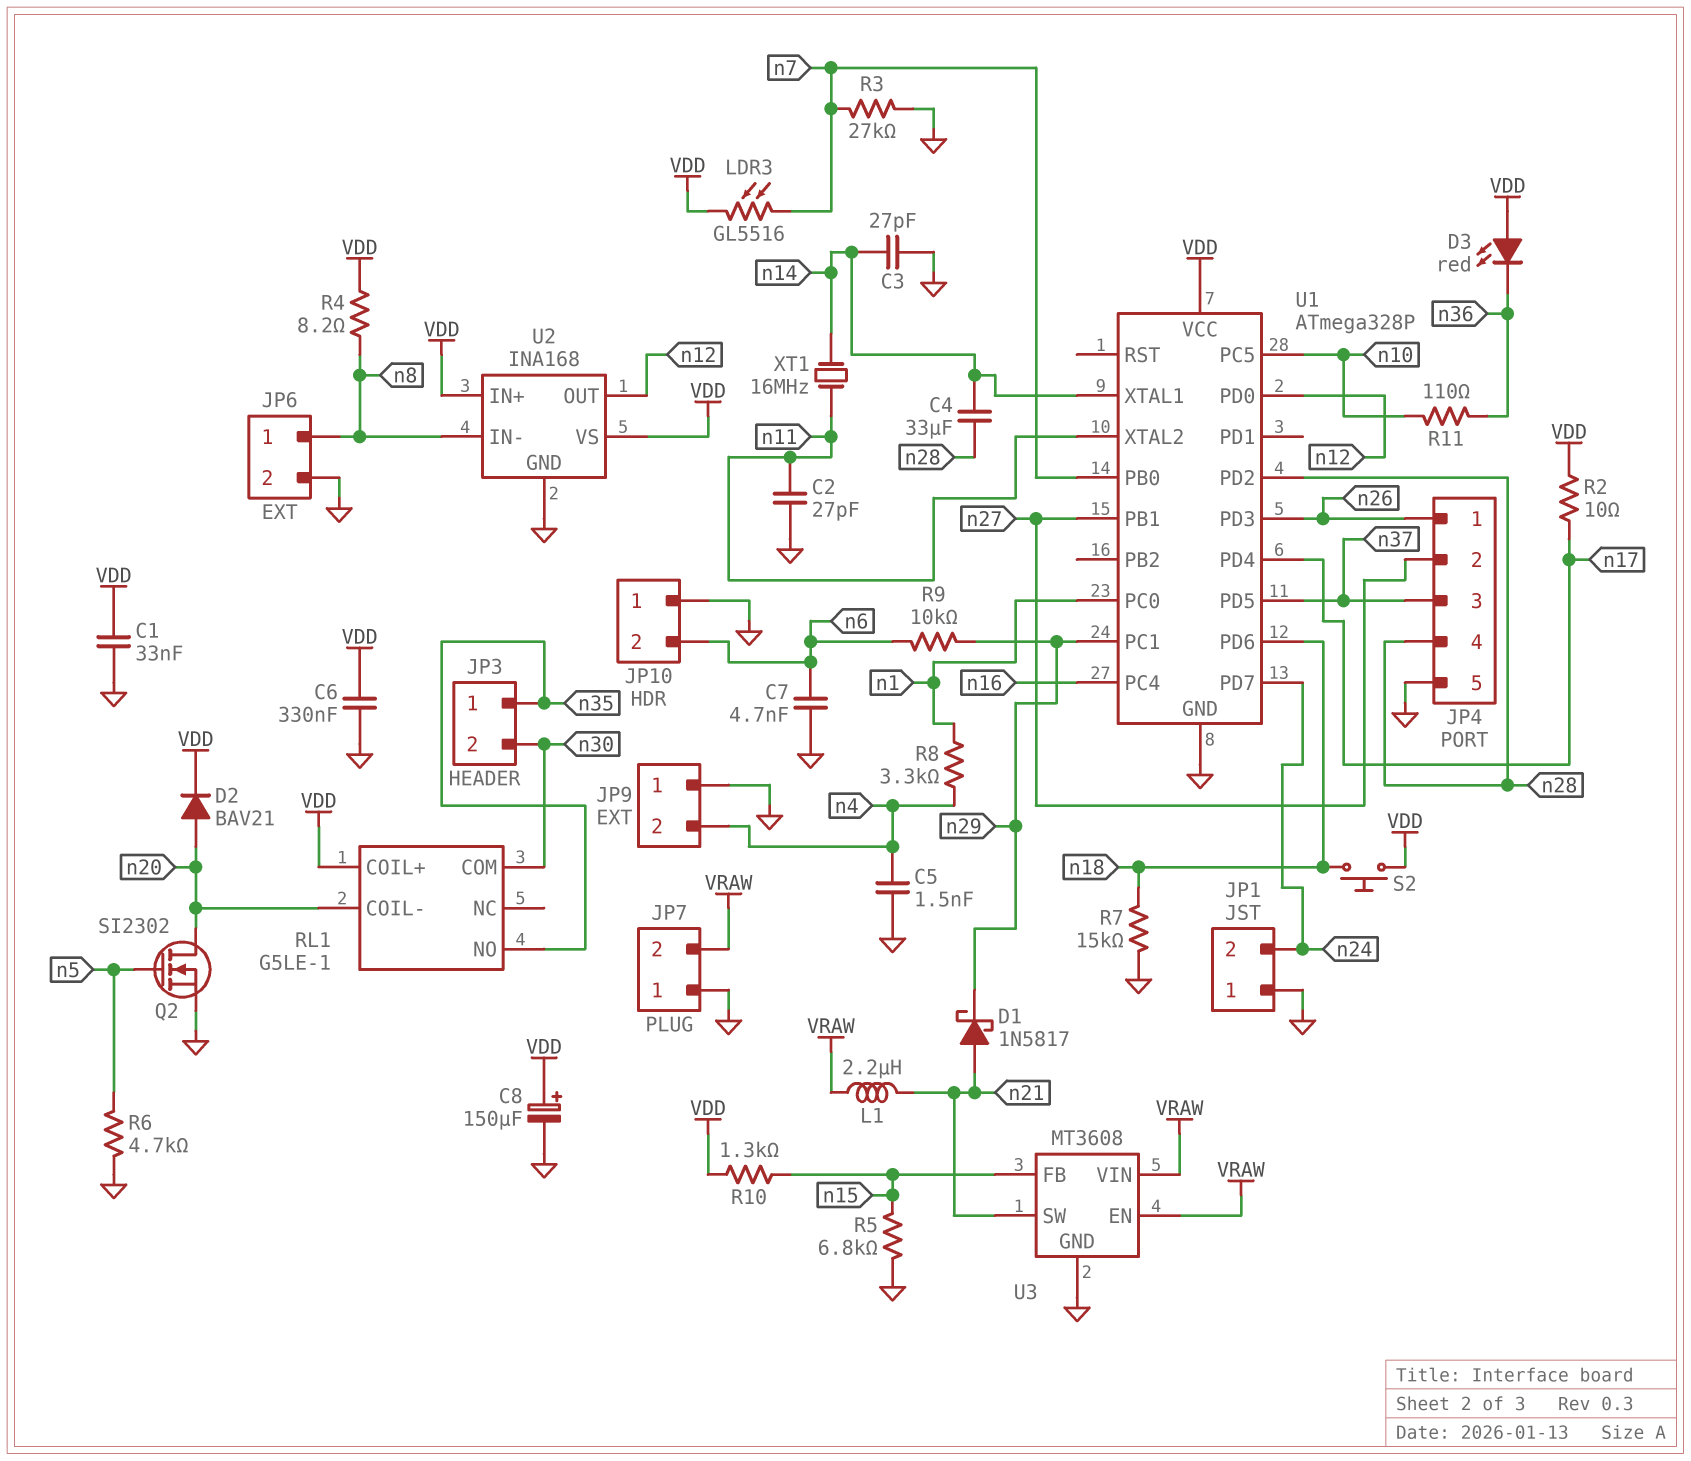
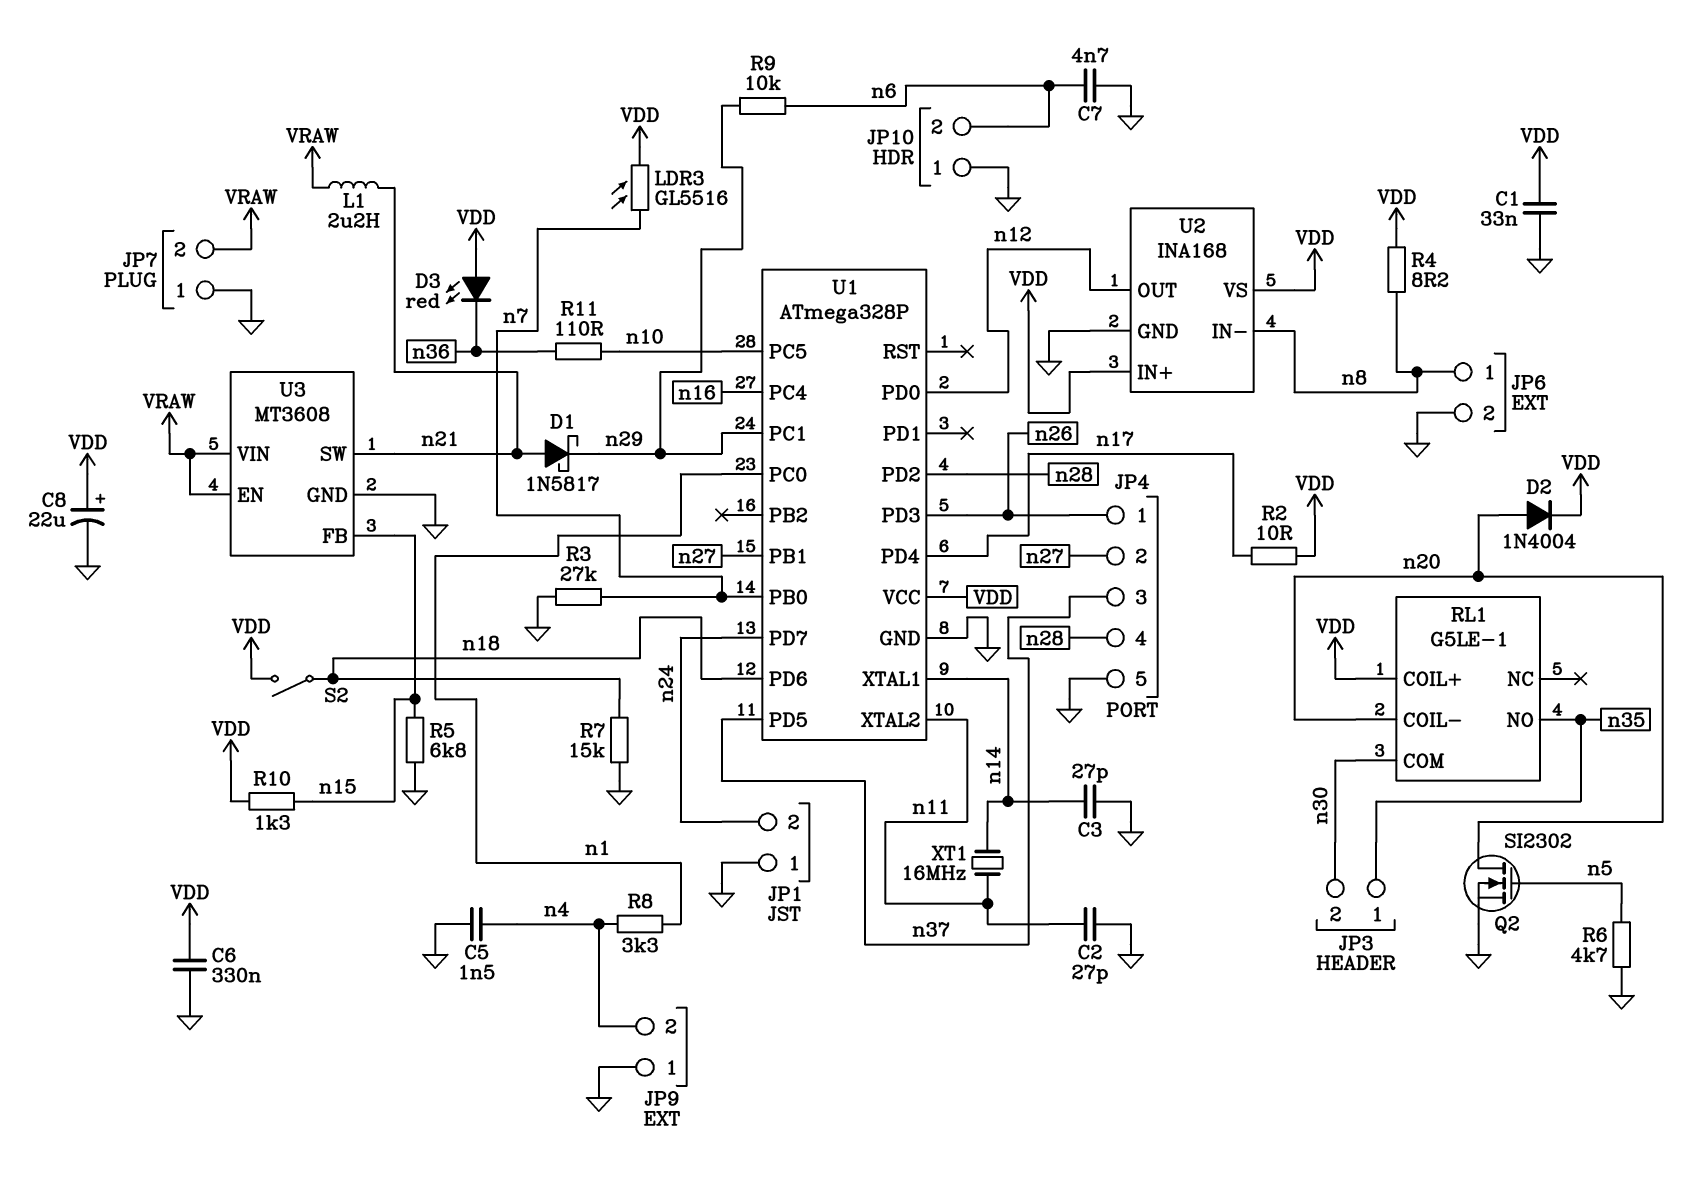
C4: 33uF (n14, n28) -> none
C8: 150uF (plus VDD, minus GND) -> 22uF (plus VDD, minus GND)
D2: diode BAV21 (A n20, K VDD) -> diode 1N4004 (A n20, K VDD)
S2: button (VDD, n18) -> switch (VDD, n18)

